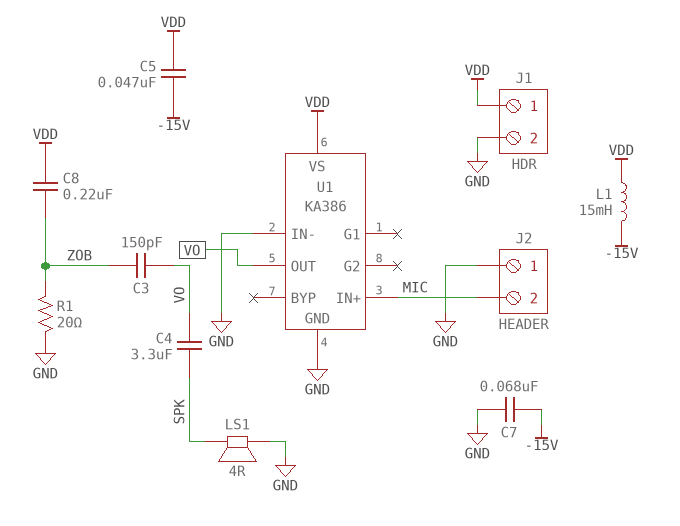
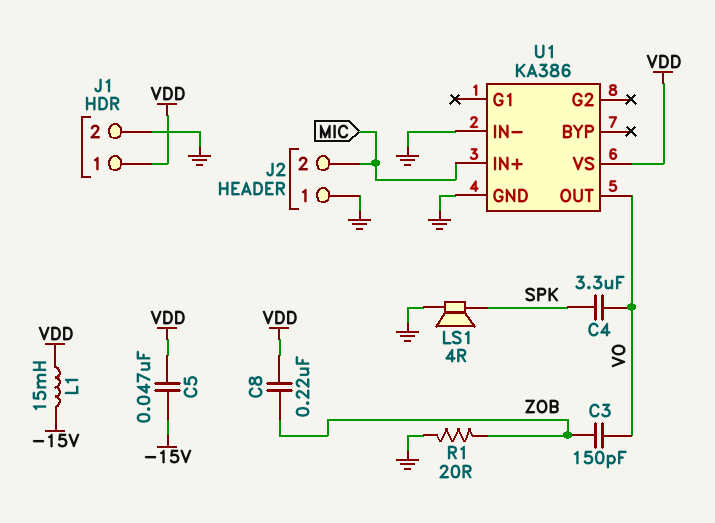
C7: 68nF (-15V, GND) -> none

